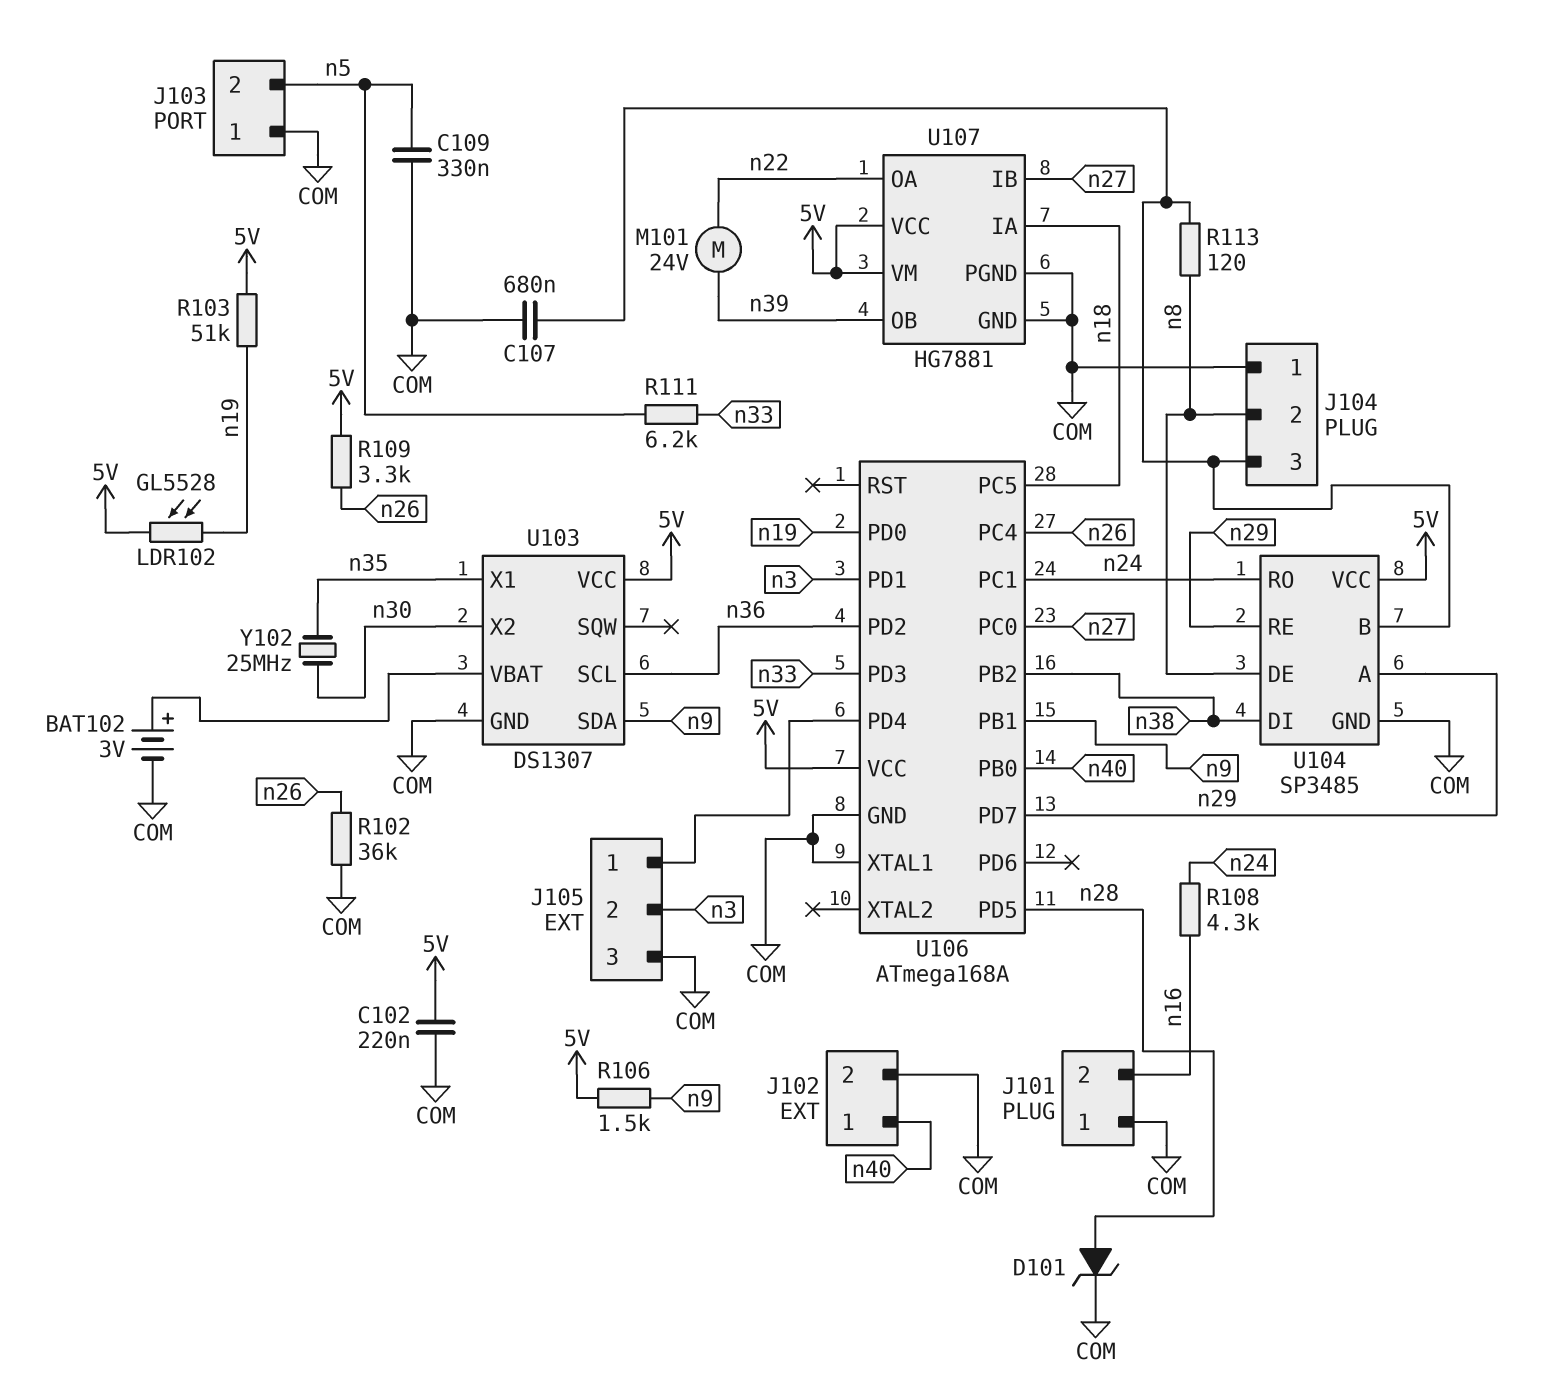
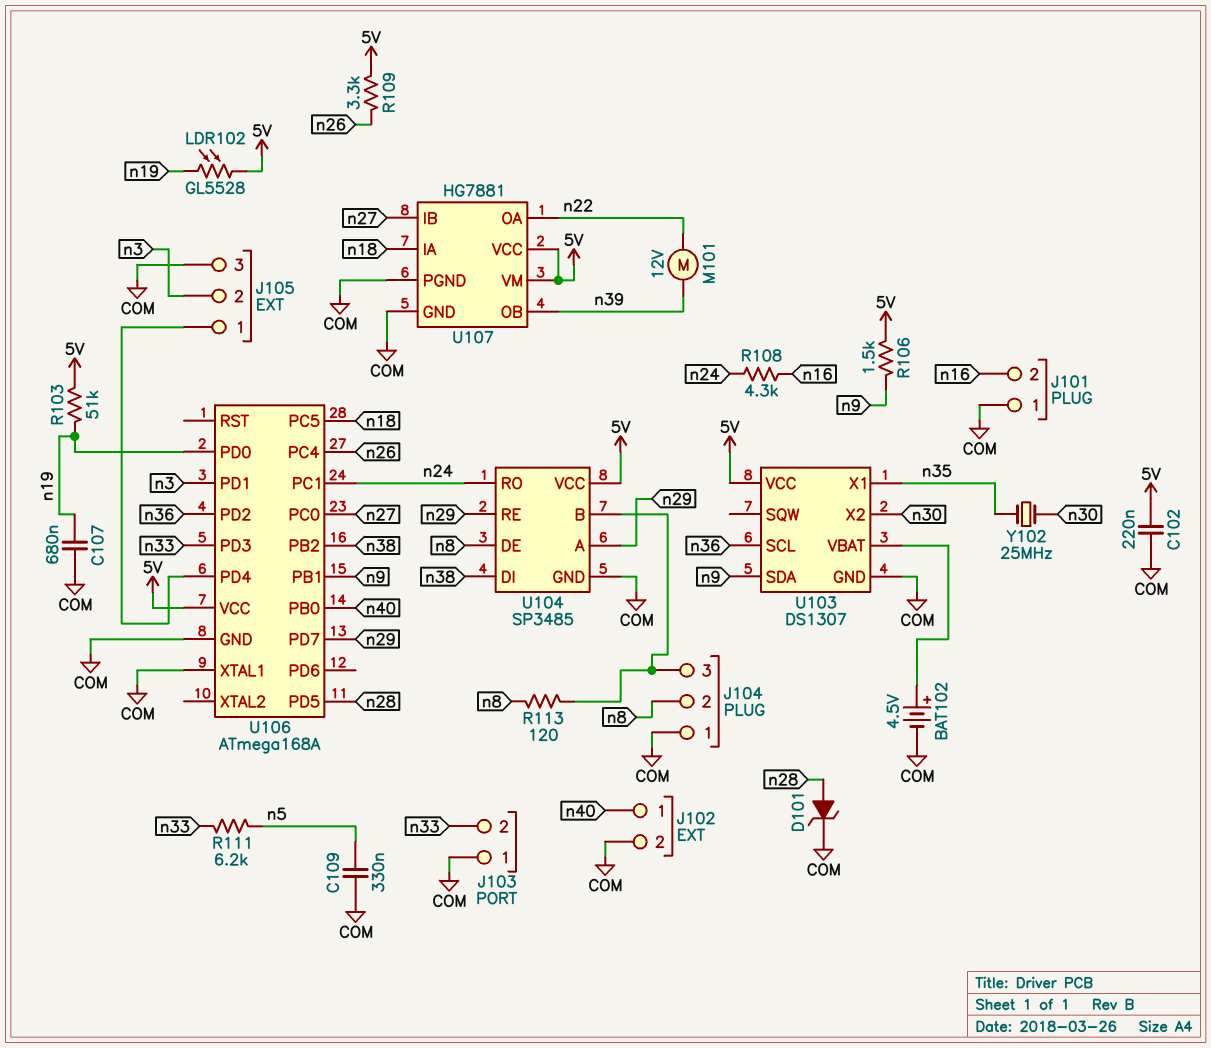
BAT102: 3V (plus U103/VBAT, minus COM) -> 4.5V (plus U103/VBAT, minus COM)
C107: 680nF (COM, J104/3) -> 680nF (COM, n19)
J103 pin 2: n5 -> n33
M101: motor 24V (n22, n39) -> motor 12V (n22, n39)
R102: 36k (COM, n26) -> none

